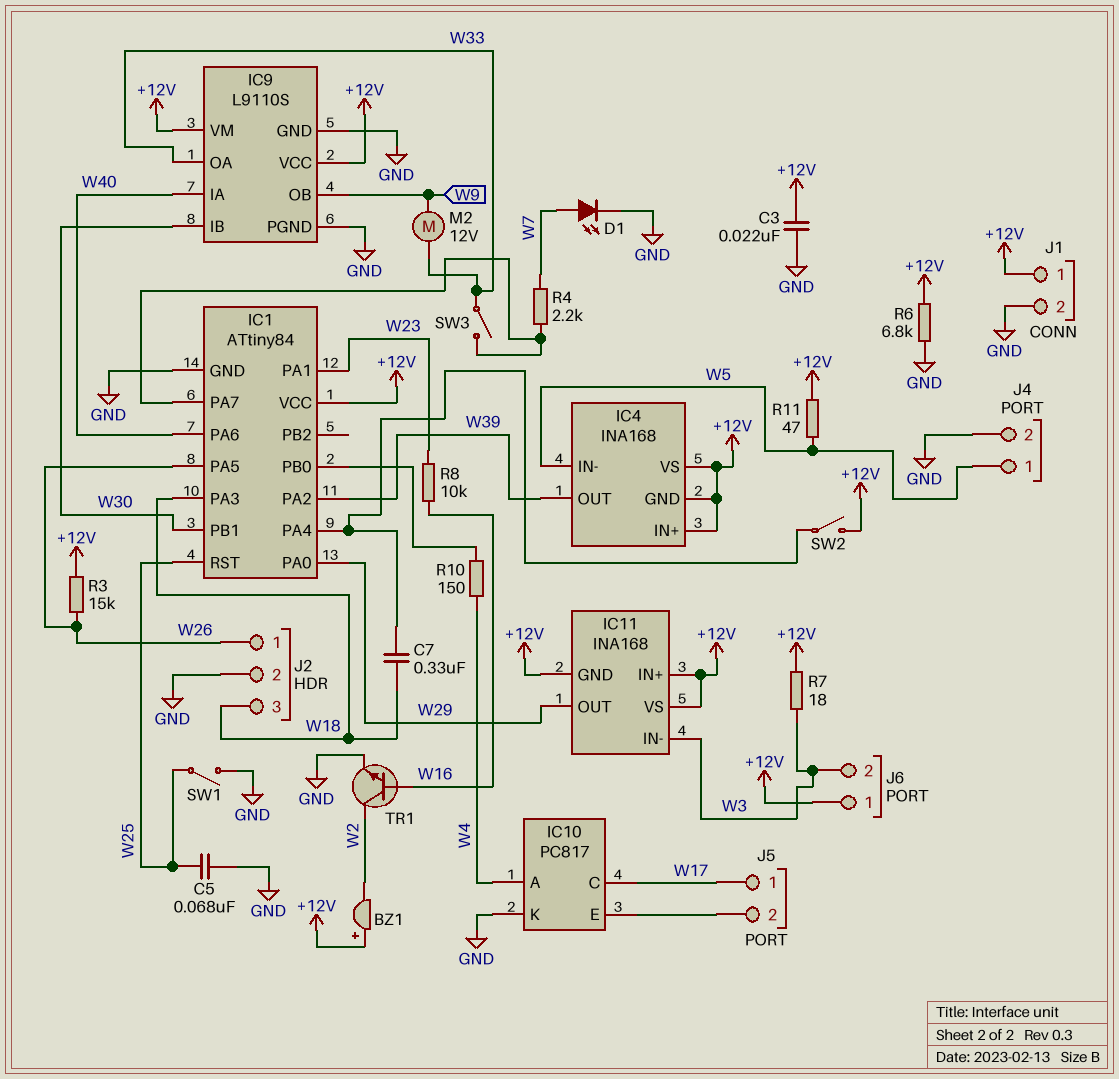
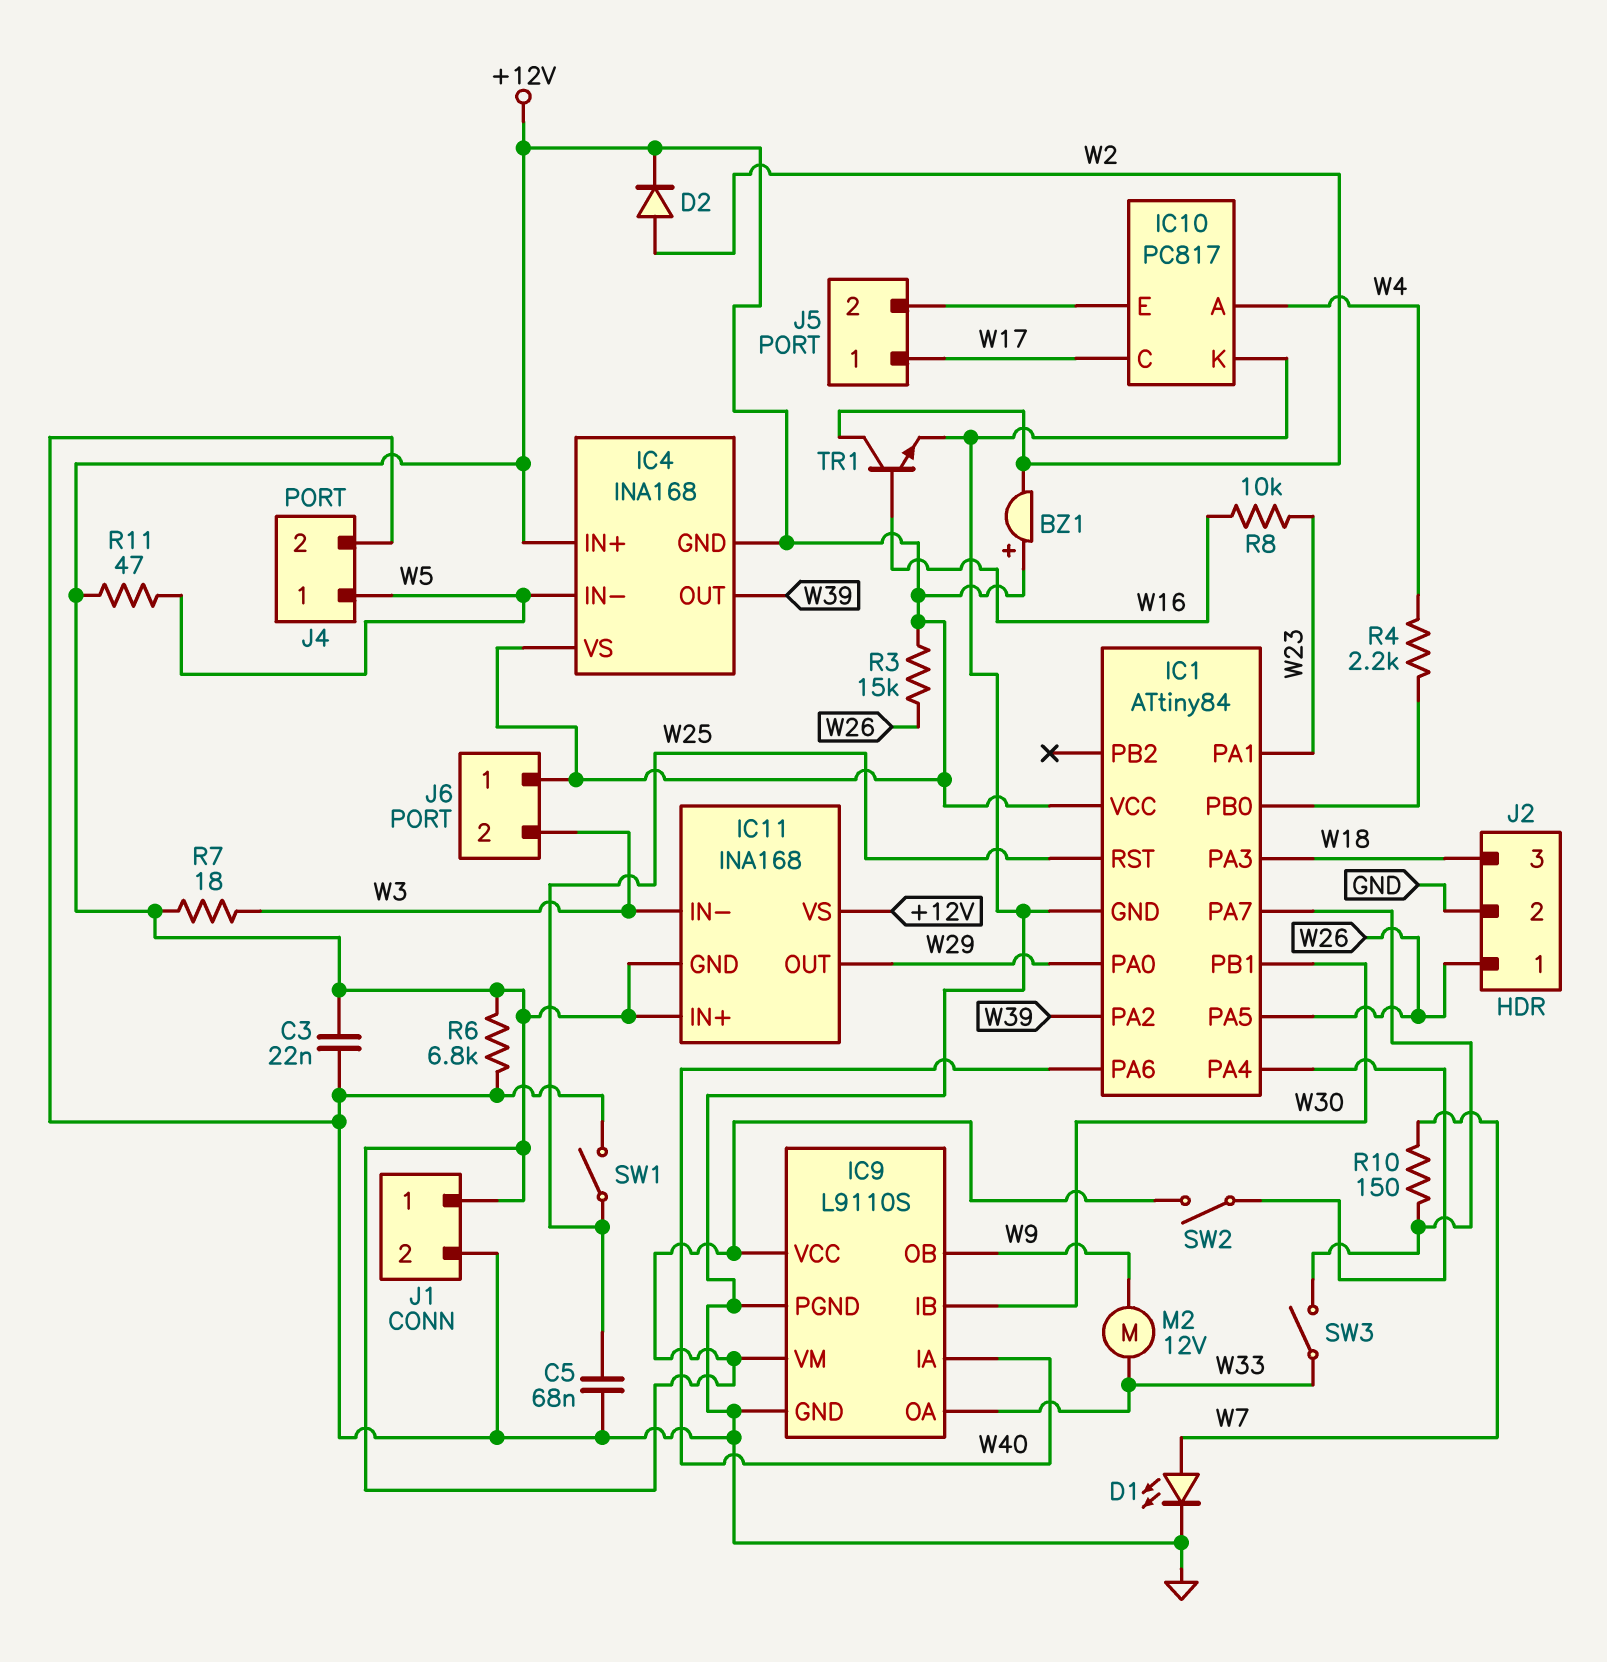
C7: 330nF (IC1/PA4, W18) -> none
D2: none -> diode (A W2, K +12V)
R4: 2.2k (IC1/PA7, W7) -> 2.2k (IC1/PB0, W4)
R10: 150 (IC1/PB0, W4) -> 150 (IC1/PA7, W7)

